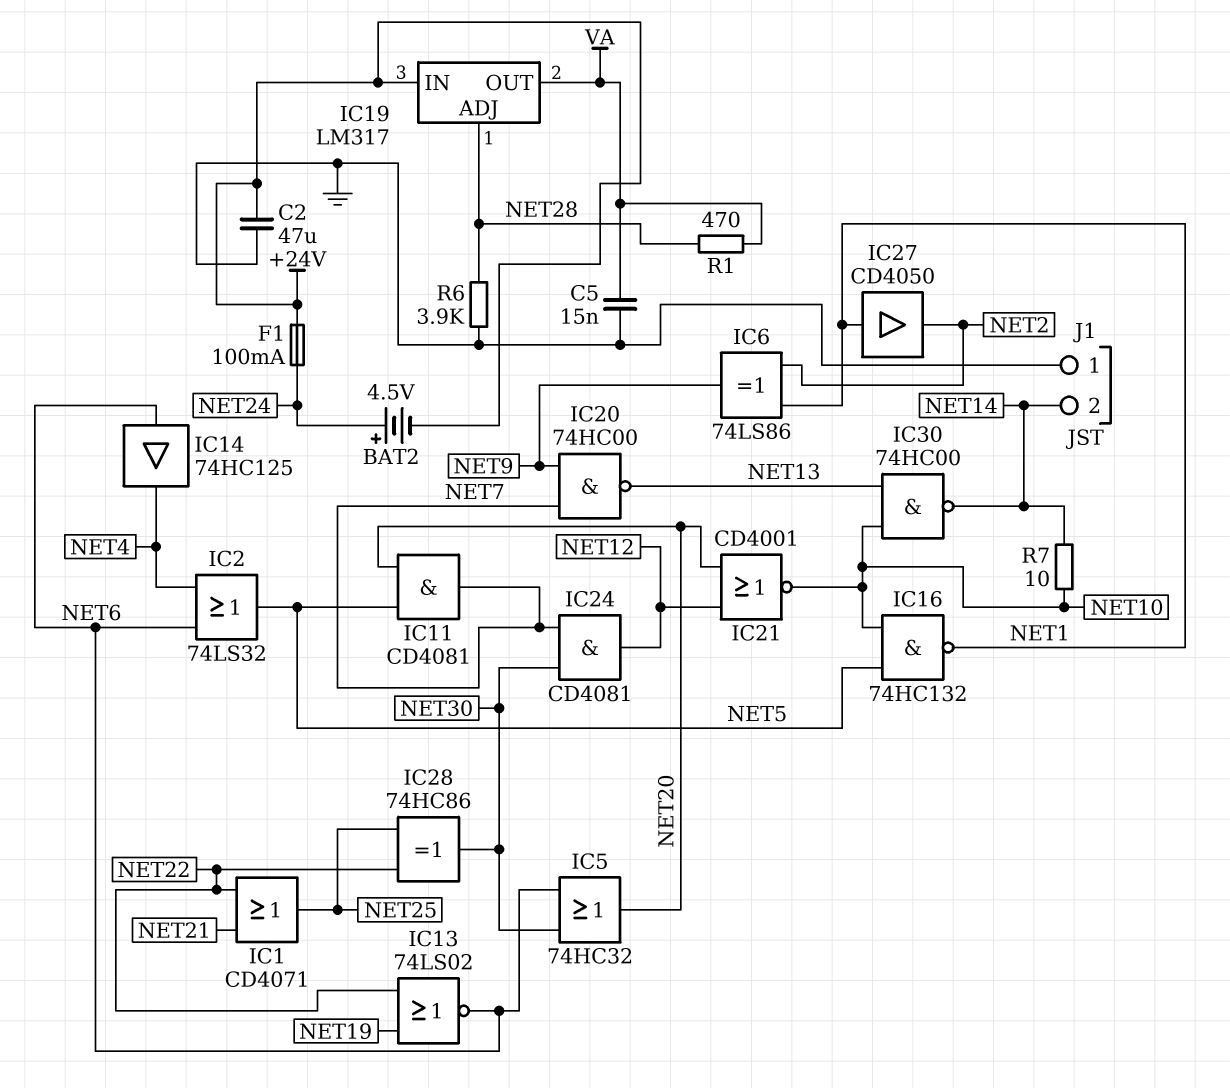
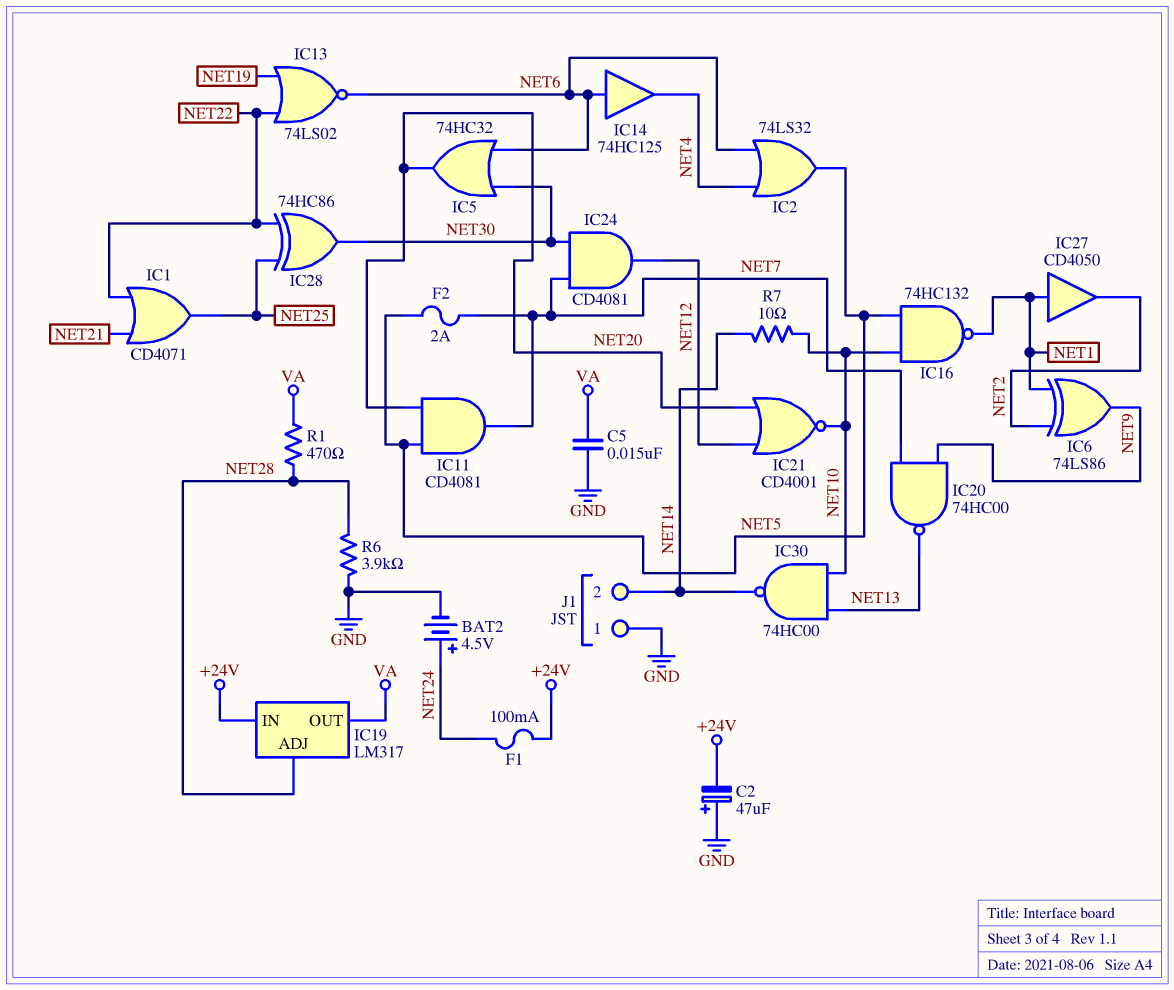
BAT2: 4.5V (plus NET24, minus +24V) -> 4.5V (plus NET24, minus GND)
C2: 47uF (+24V, GND) -> 47uF (plus GND, minus +24V)
F2: none -> 2A (NET5, NET7)

